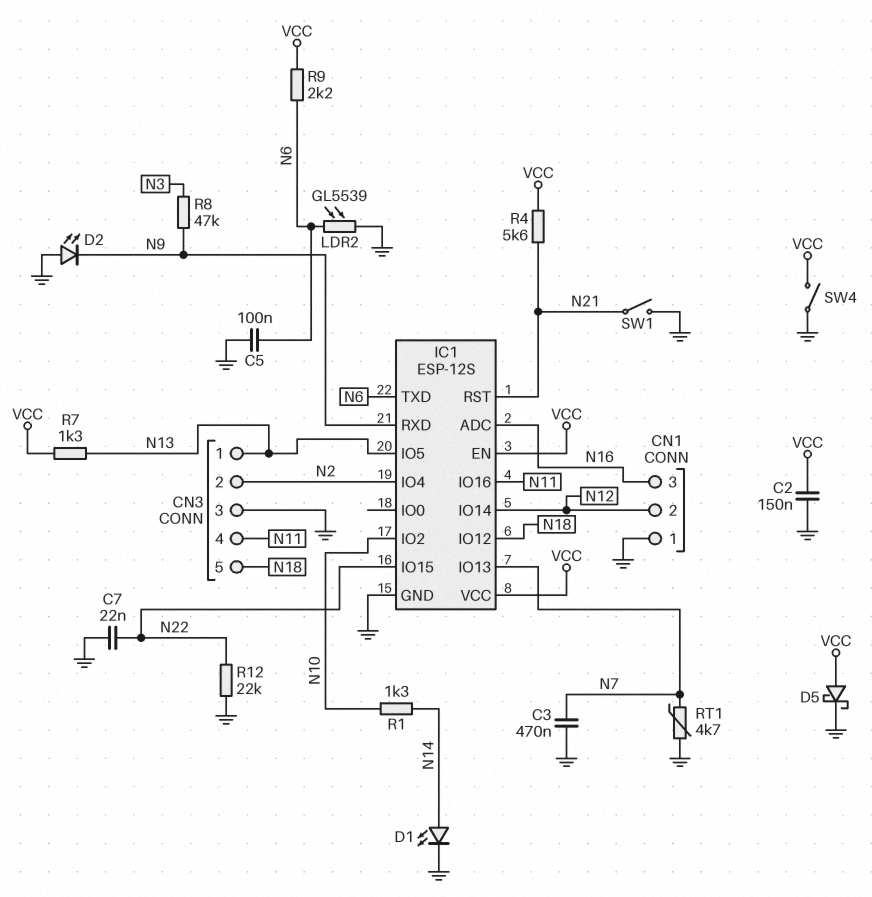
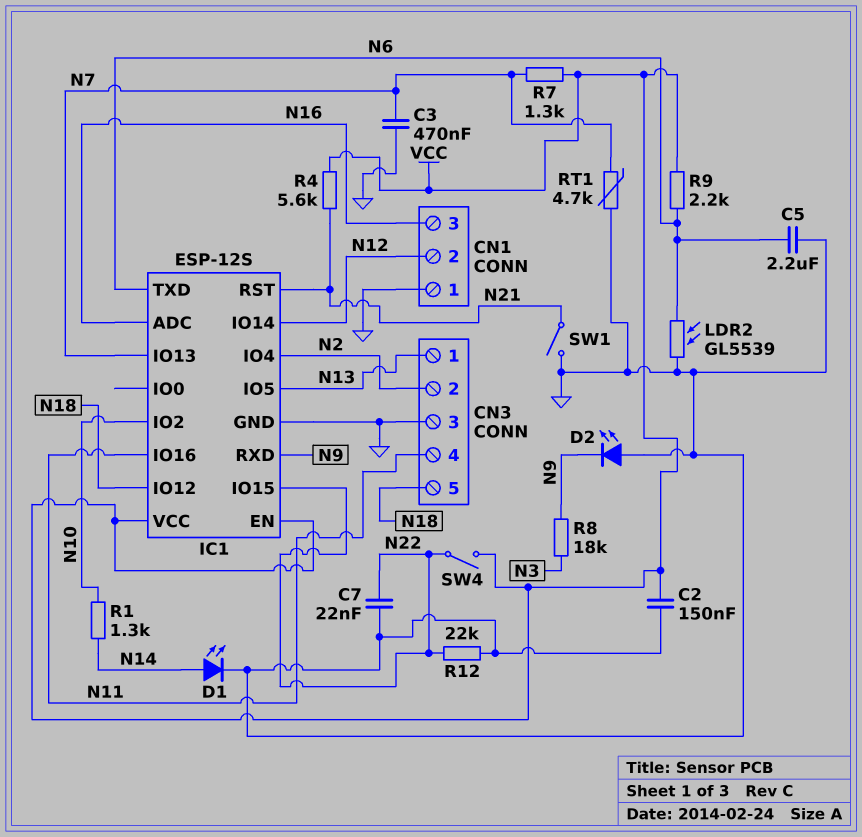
C5: 100nF (GND, N6) -> 2.2uF (GND, N6)
D5: schottky (A VCC, K GND) -> none
R7: 1.3k (N13, VCC) -> 1.3k (N7, VCC)
R8: 47k (N3, N9) -> 18k (N3, N9)
SW4: switch (GND, VCC) -> switch (N22, VCC)

